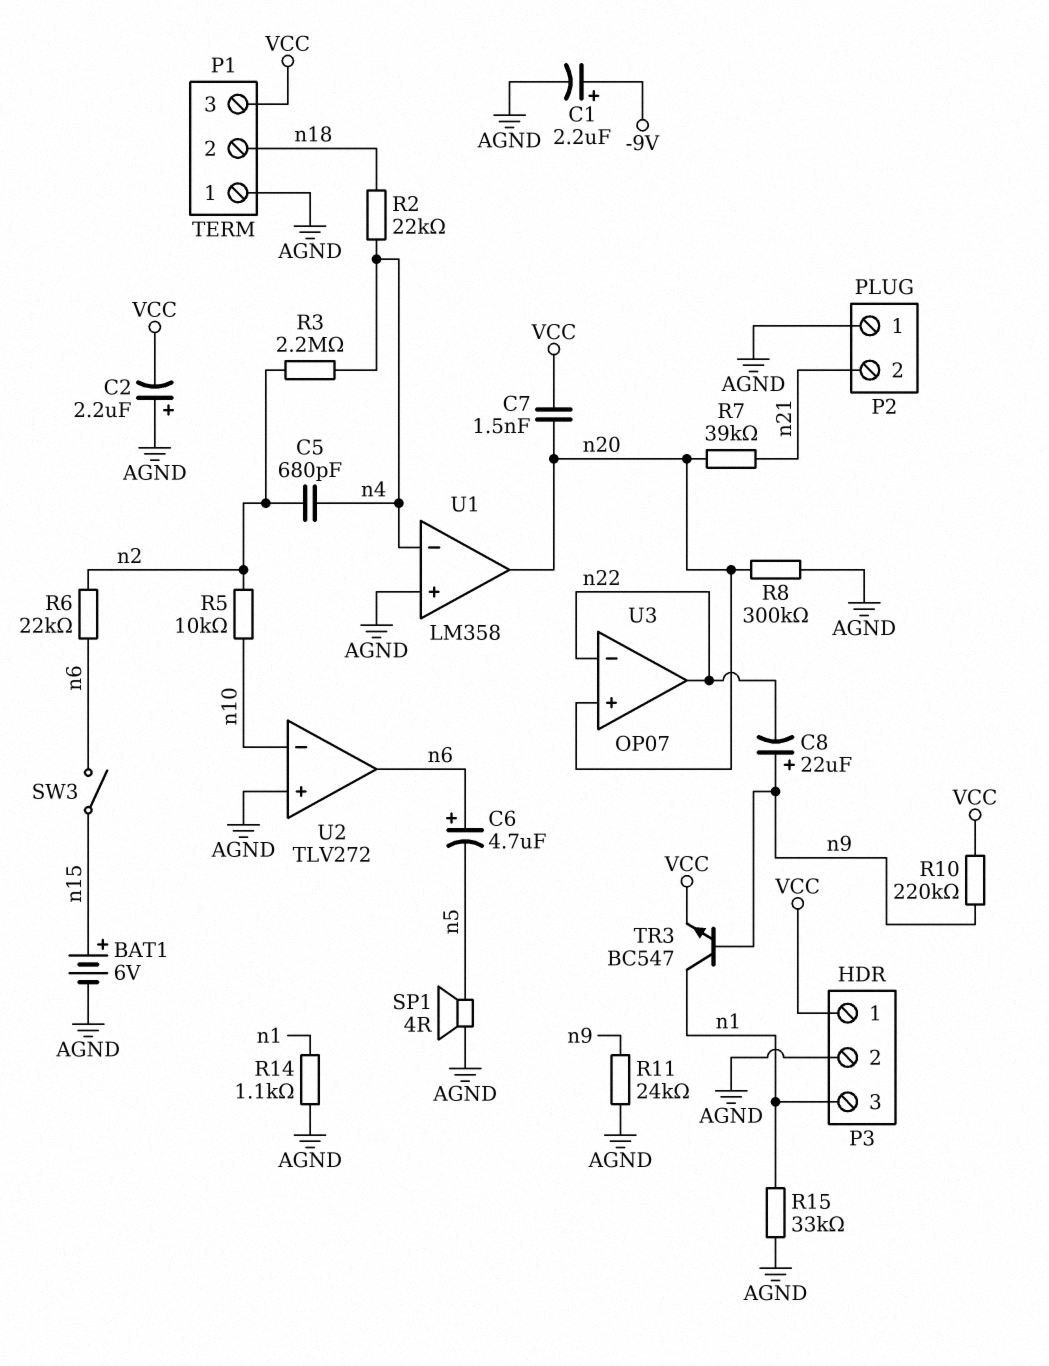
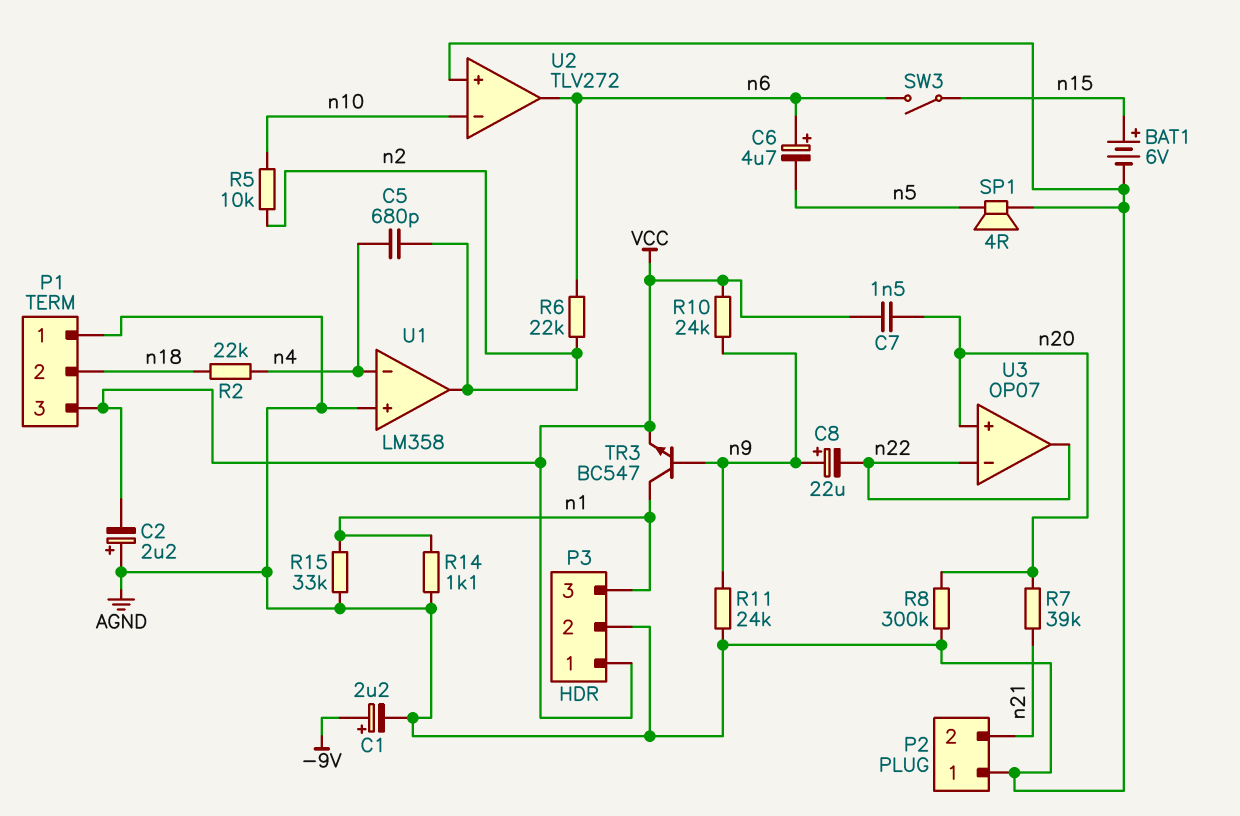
R3: 2.2M (n2, n4) -> none
R10: 220k (VCC, n9) -> 24k (VCC, n9)
U1 pin out: n20 -> n2

